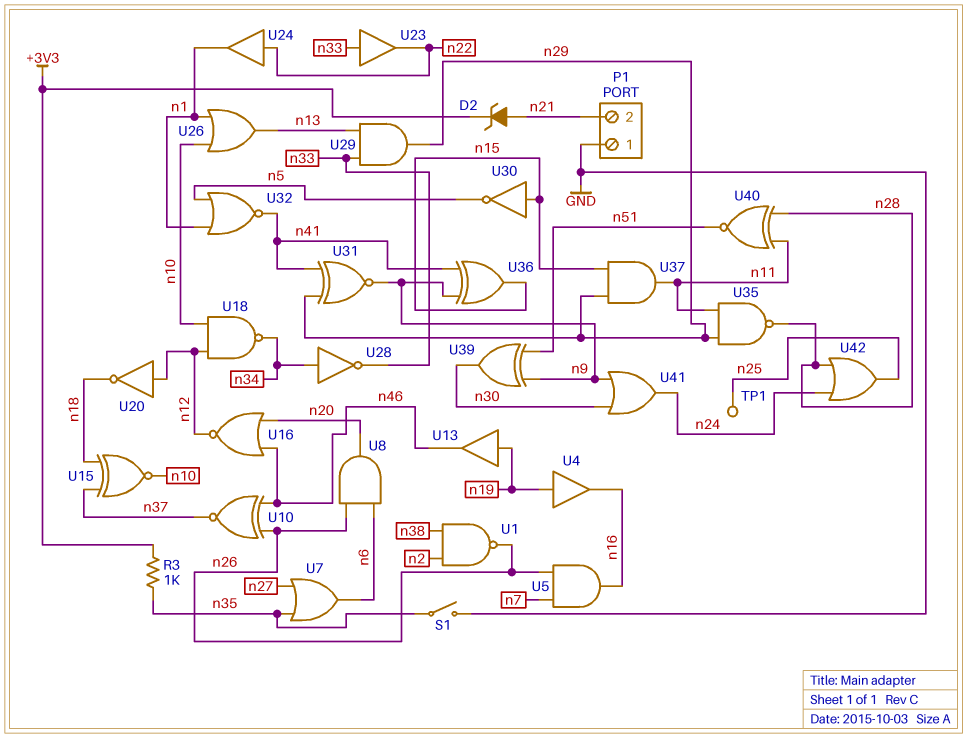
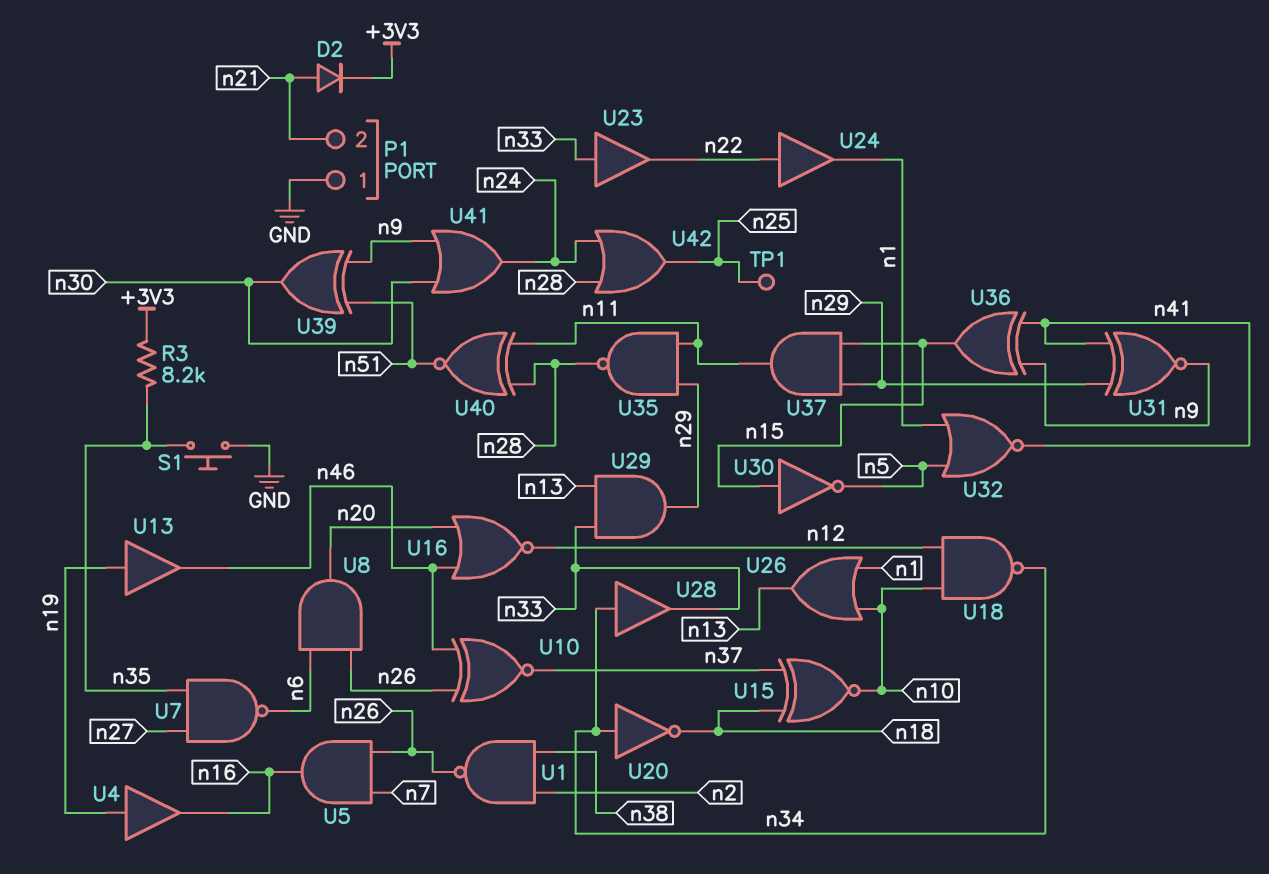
D2: zener (A n21, K +3V3) -> diode (A n21, K +3V3)
R3: 1k (+3V3, n35) -> 8.2k (+3V3, n35)
S1: switch (GND, n35) -> button (GND, n35)
U7: OR (in n27, in n35, out n6) -> NAND (in n27, in n35, out n6)
U20: NOT (in n12, out n18) -> NOT (in n34, out n18)
U28: NOT (in n34, out n33) -> buffer (in n34, out n33)

